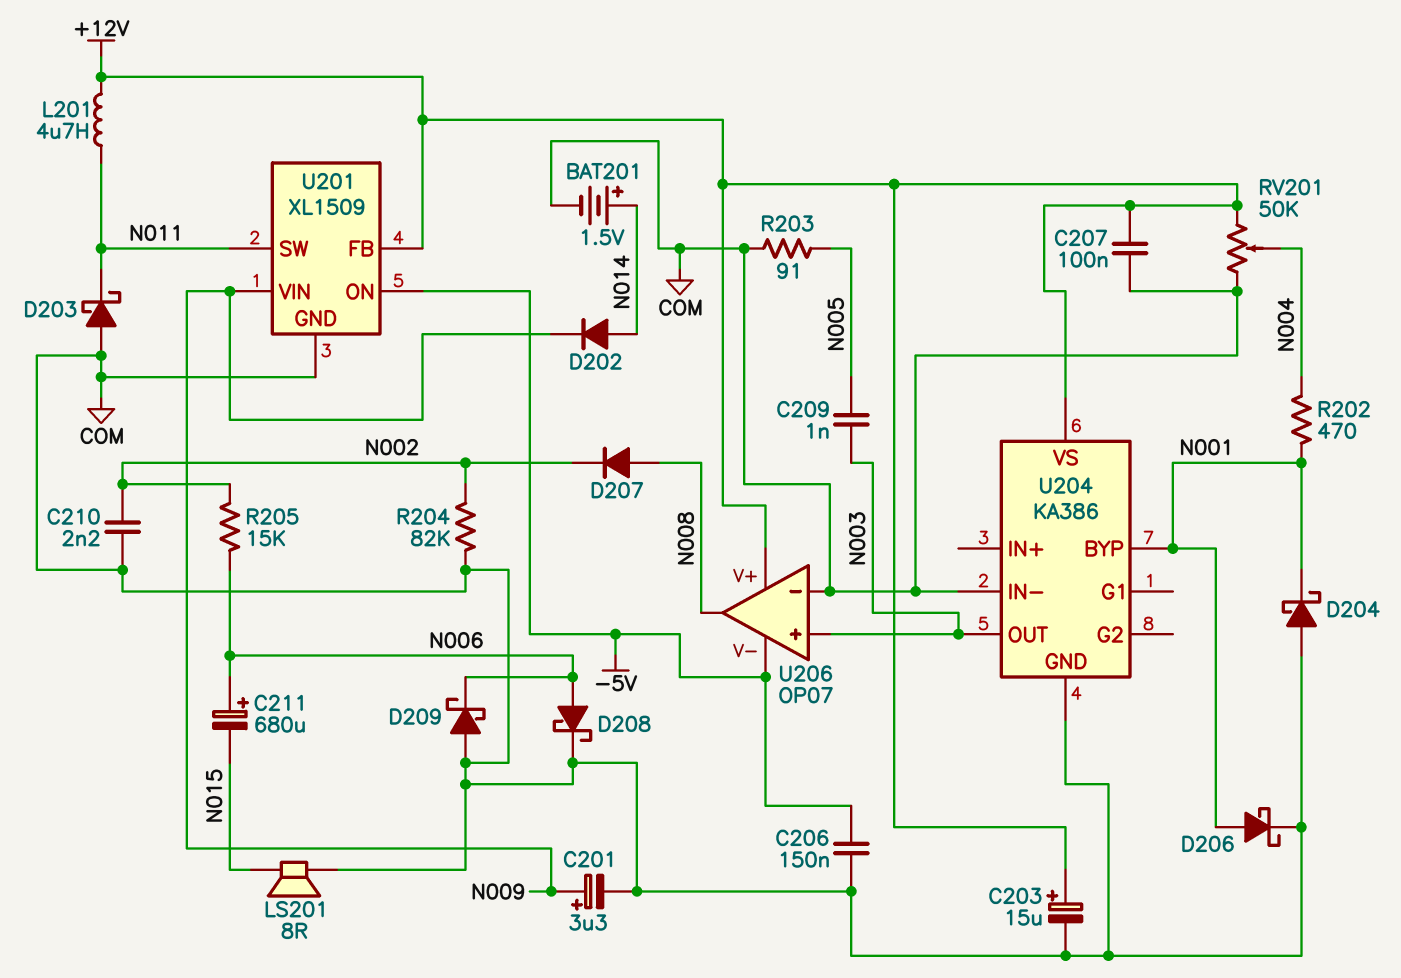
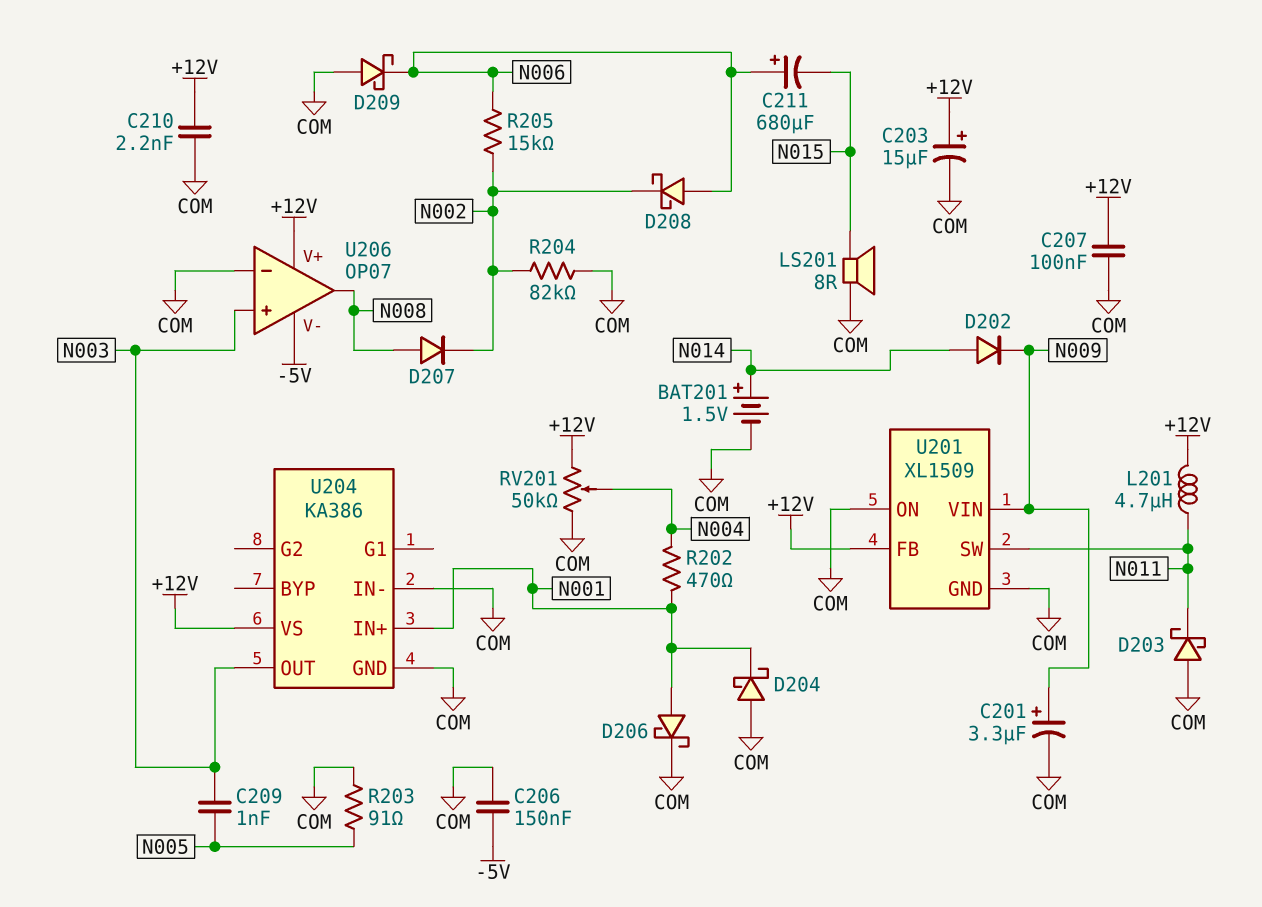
C210: 2.2nF (COM, N002) -> 2.2nF (+12V, COM)
D208: schottky (A N006, K COM) -> schottky (A N006, K N002)
U201 pin ON: -5V -> COM
U204 pin BYP: N001 -> none
U204 pin IN+: none -> N001

